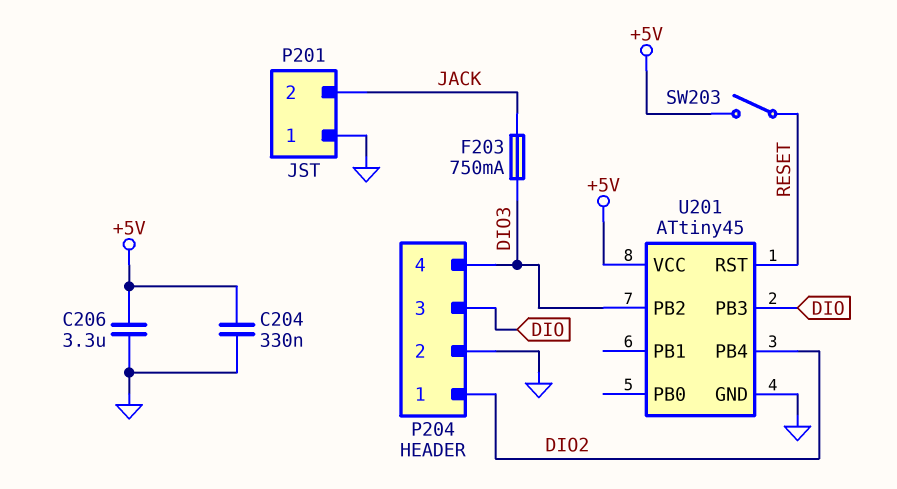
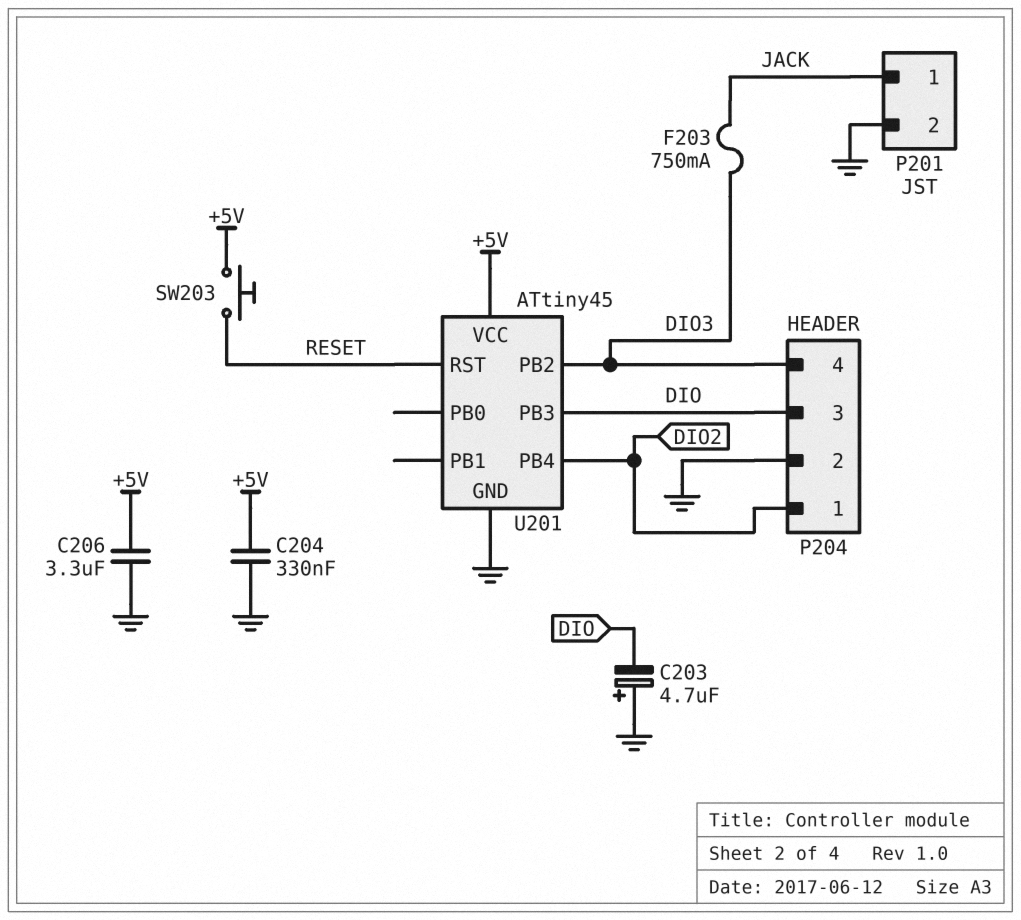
C203: none -> 4.7uF (plus GND, minus DIO)
P201 pin 1: GND -> JACK
P201 pin 2: JACK -> GND
SW203: switch (+5V, RESET) -> button (+5V, RESET)

